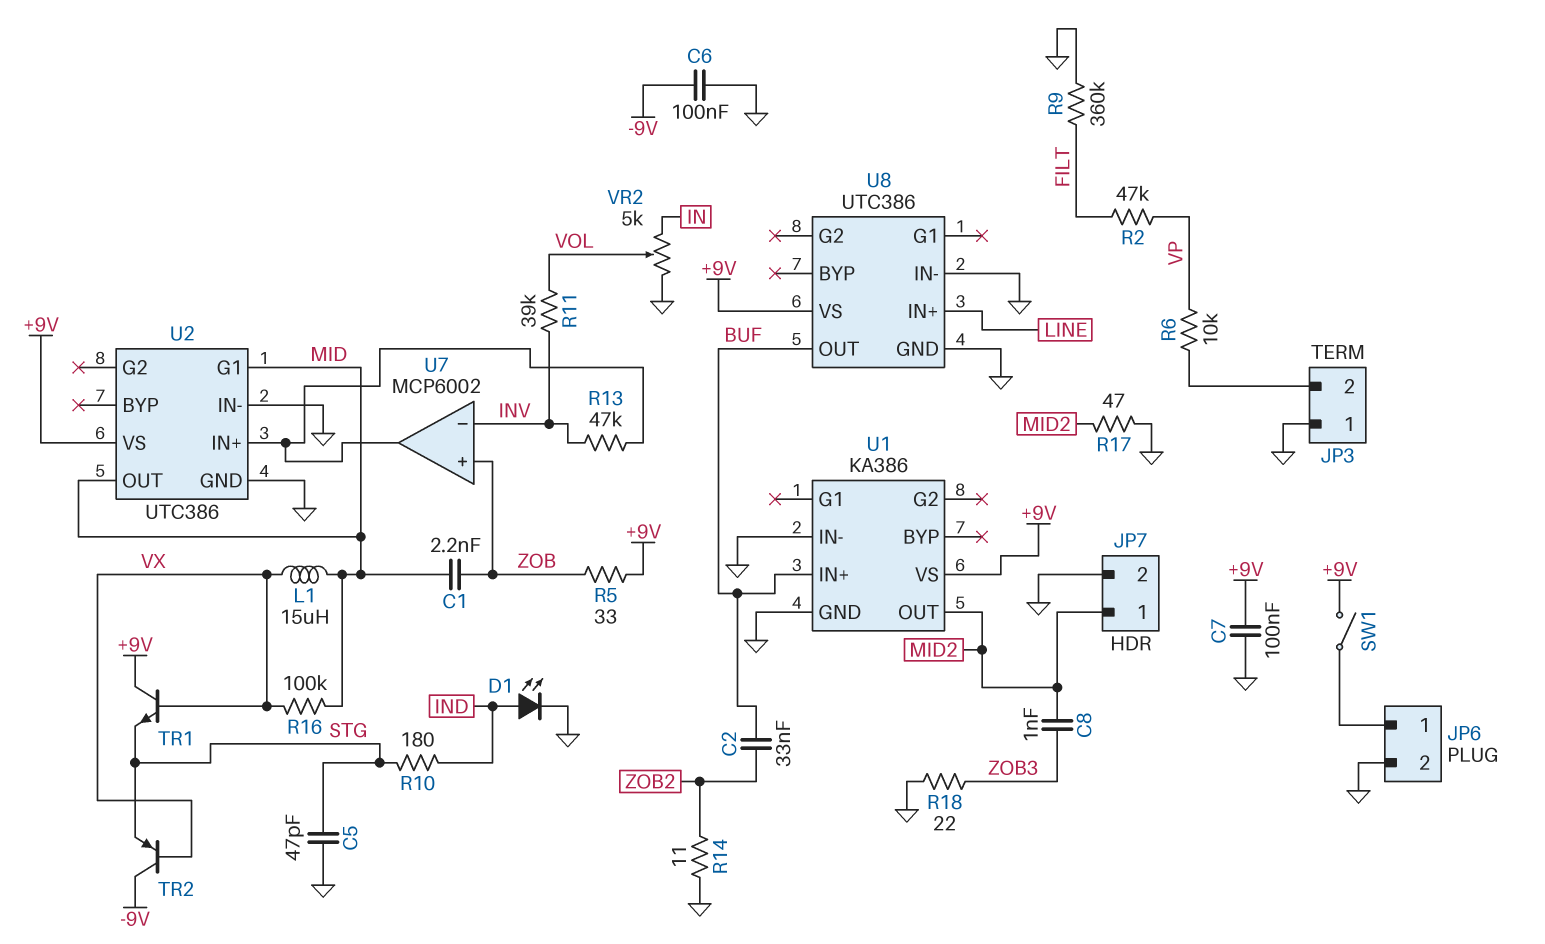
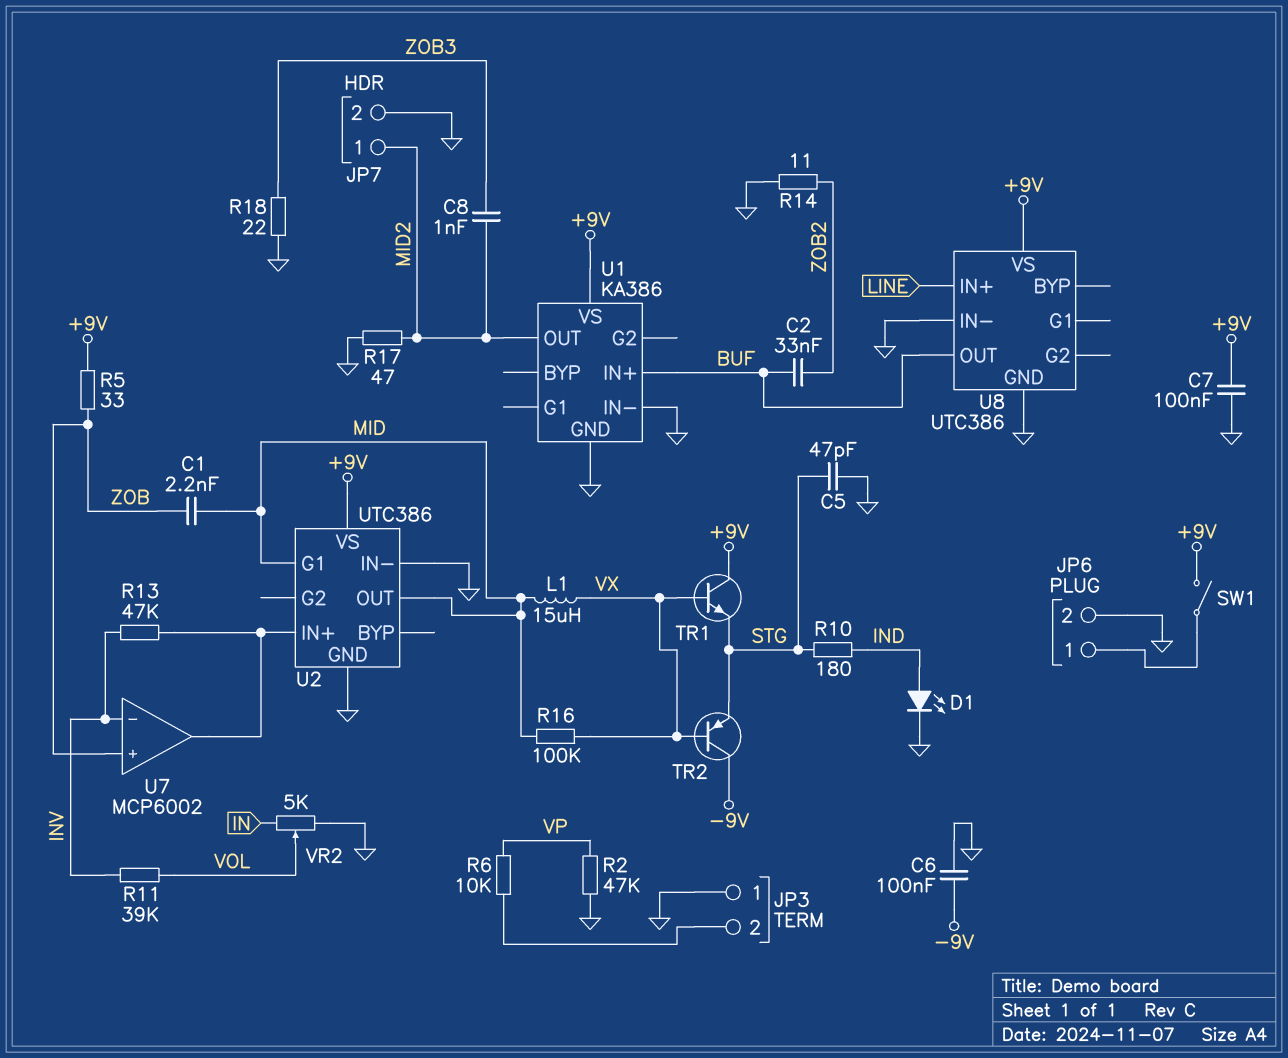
R2: 47k (FILT, VP) -> 47k (GND, VP)
R9: 360k (FILT, GND) -> none

